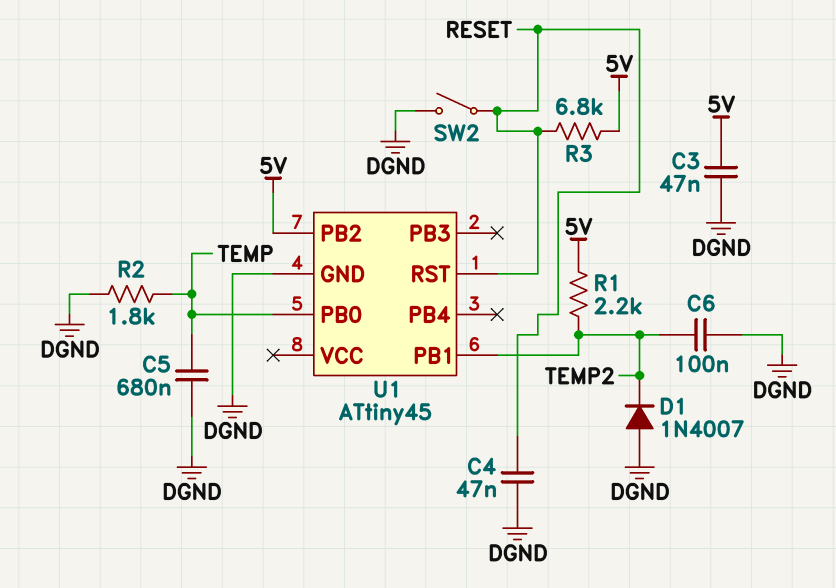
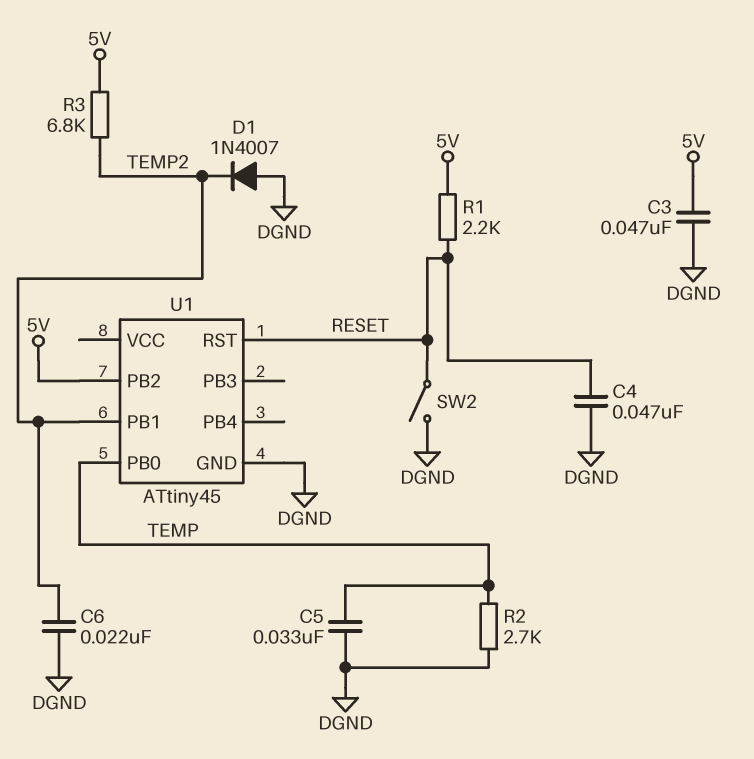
C5: 680nF (DGND, TEMP) -> 33nF (DGND, TEMP)
C6: 100nF (DGND, TEMP2) -> 22nF (DGND, TEMP2)
R1: 2.2k (5V, TEMP2) -> 2.2k (5V, RESET)
R2: 1.8k (DGND, TEMP) -> 2.7k (DGND, TEMP)
R3: 6.8k (5V, RESET) -> 6.8k (5V, TEMP2)

